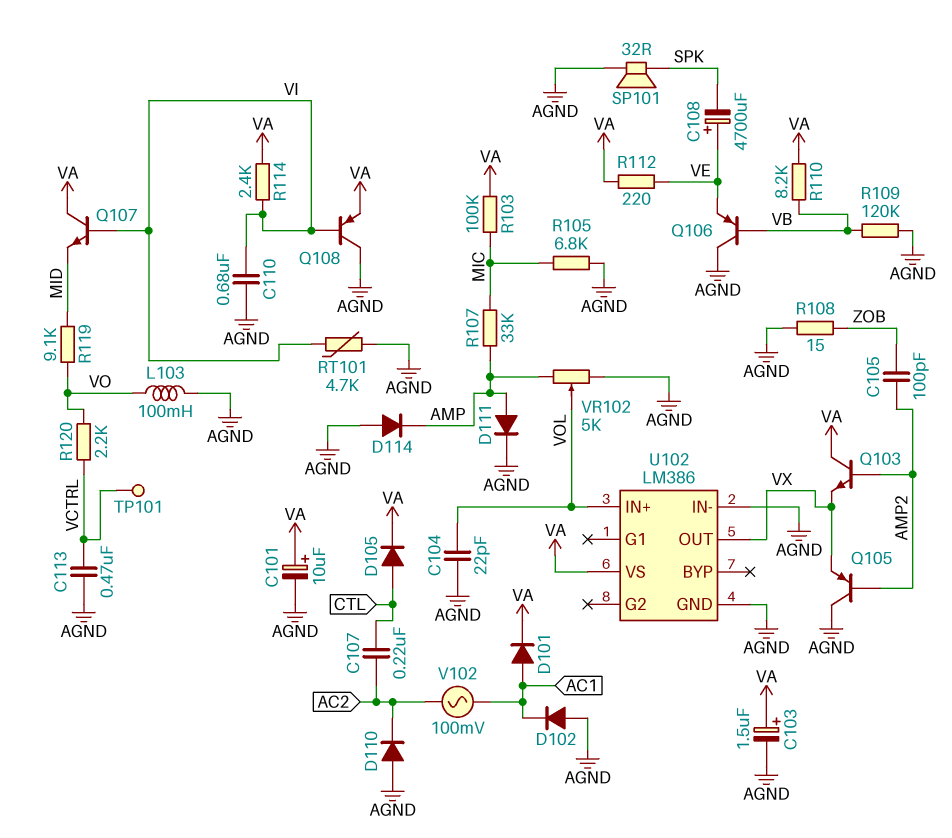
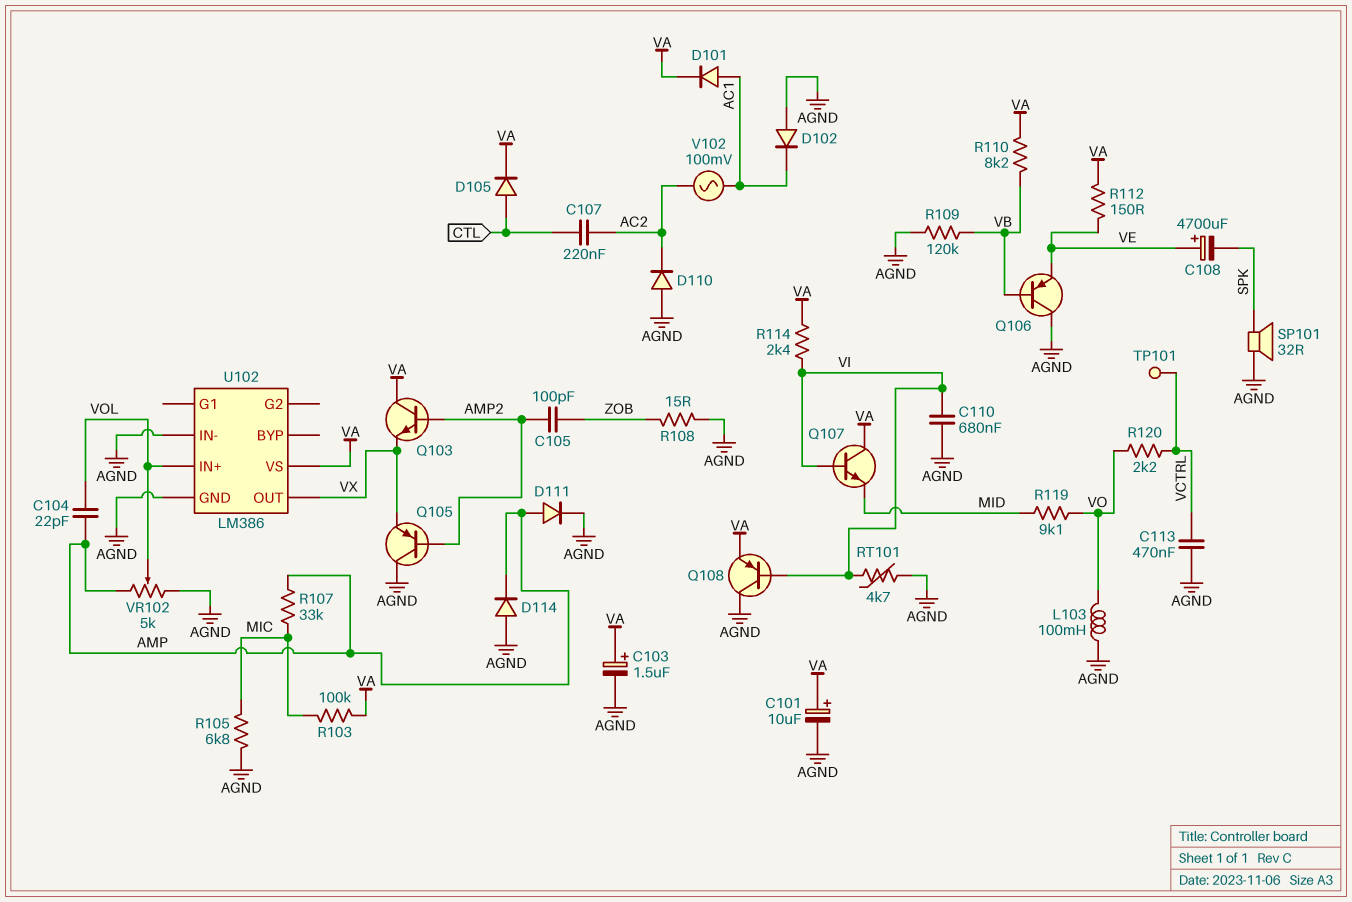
C104: 22pF (AGND, VOL) -> 22pF (AMP, VOL)
R112: 220 (VA, VE) -> 150 (VA, VE)

